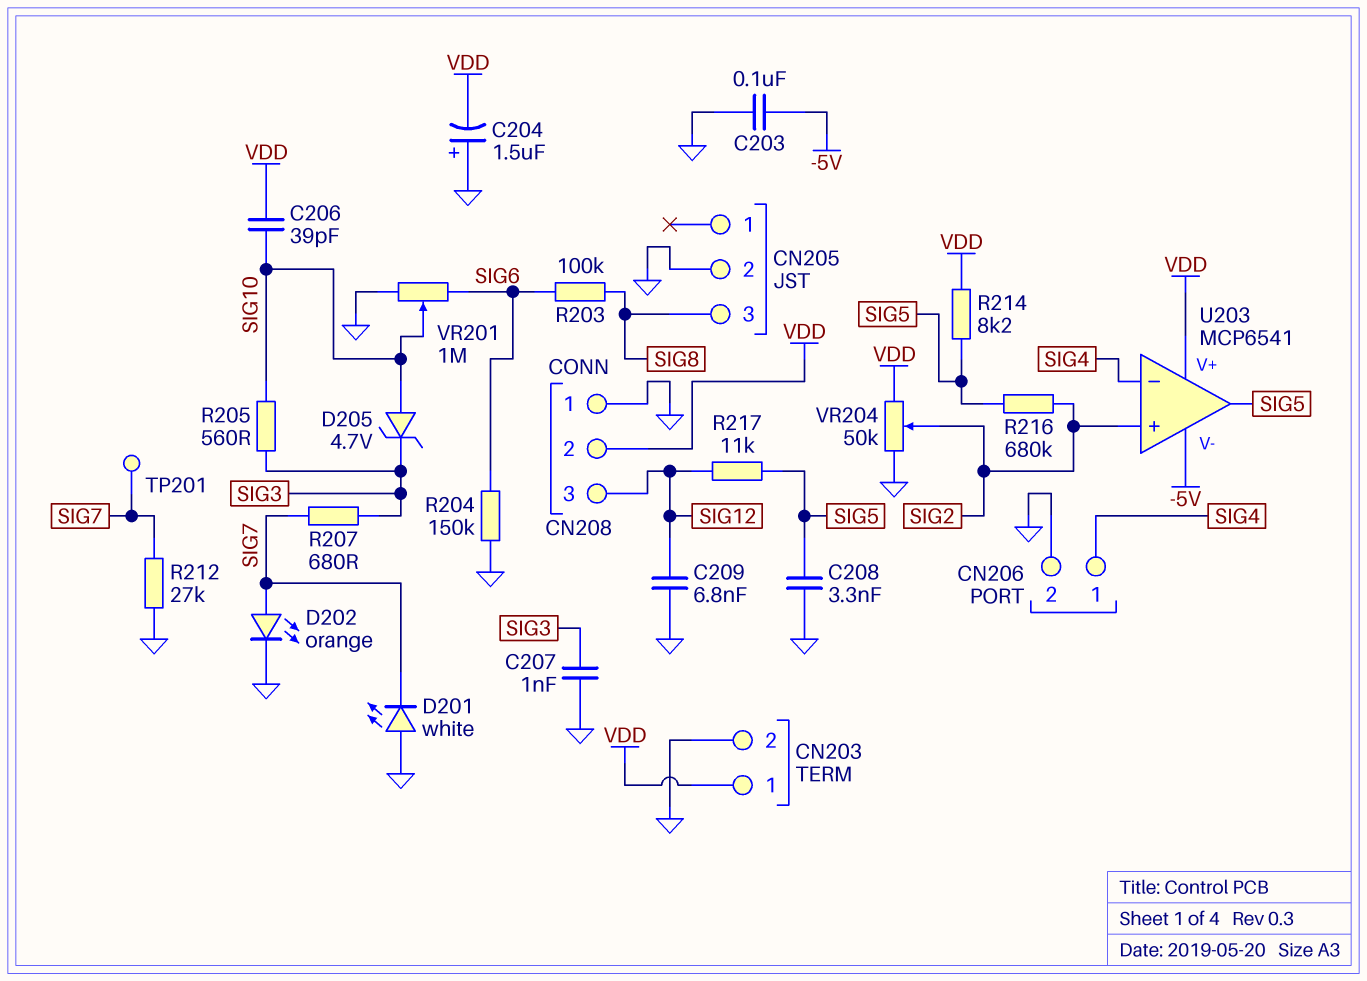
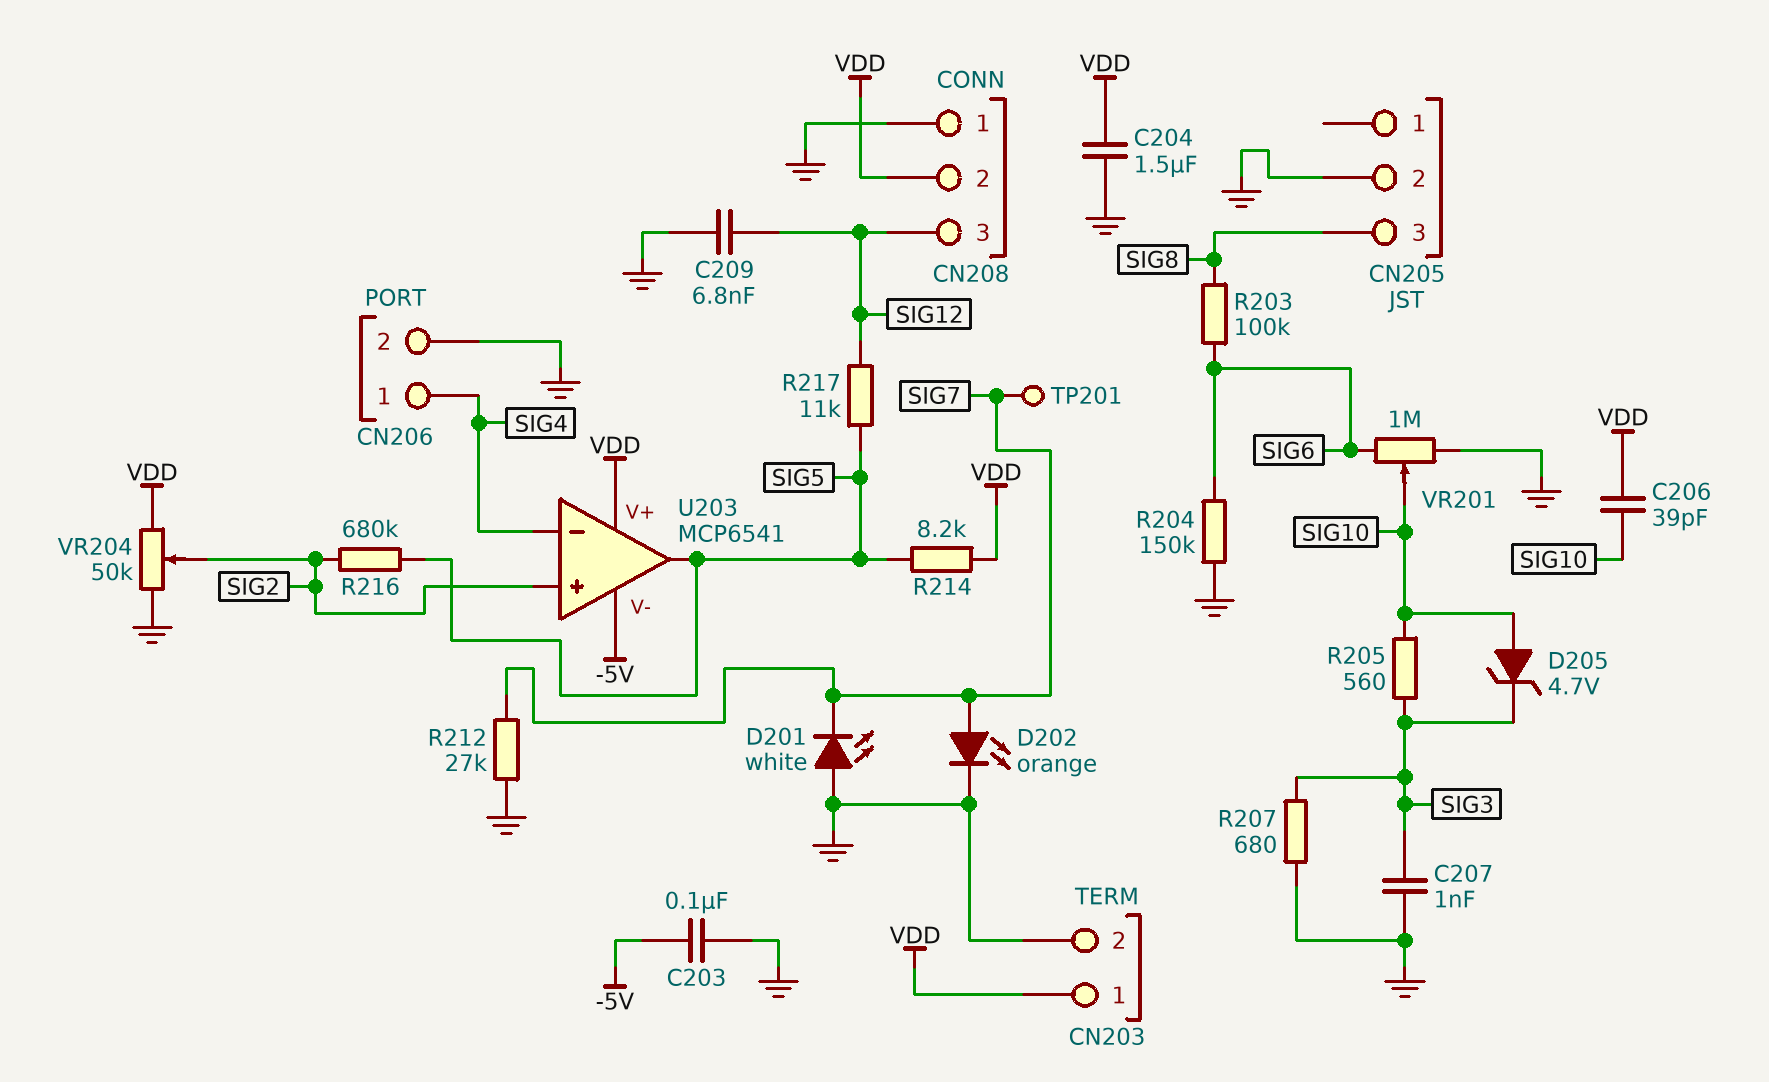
C204: 1.5uF (plus GND, minus VDD) -> 1.5uF (GND, VDD)
C208: 3.3nF (GND, SIG5) -> none
R207: 680 (SIG3, SIG7) -> 680 (GND, SIG3)

